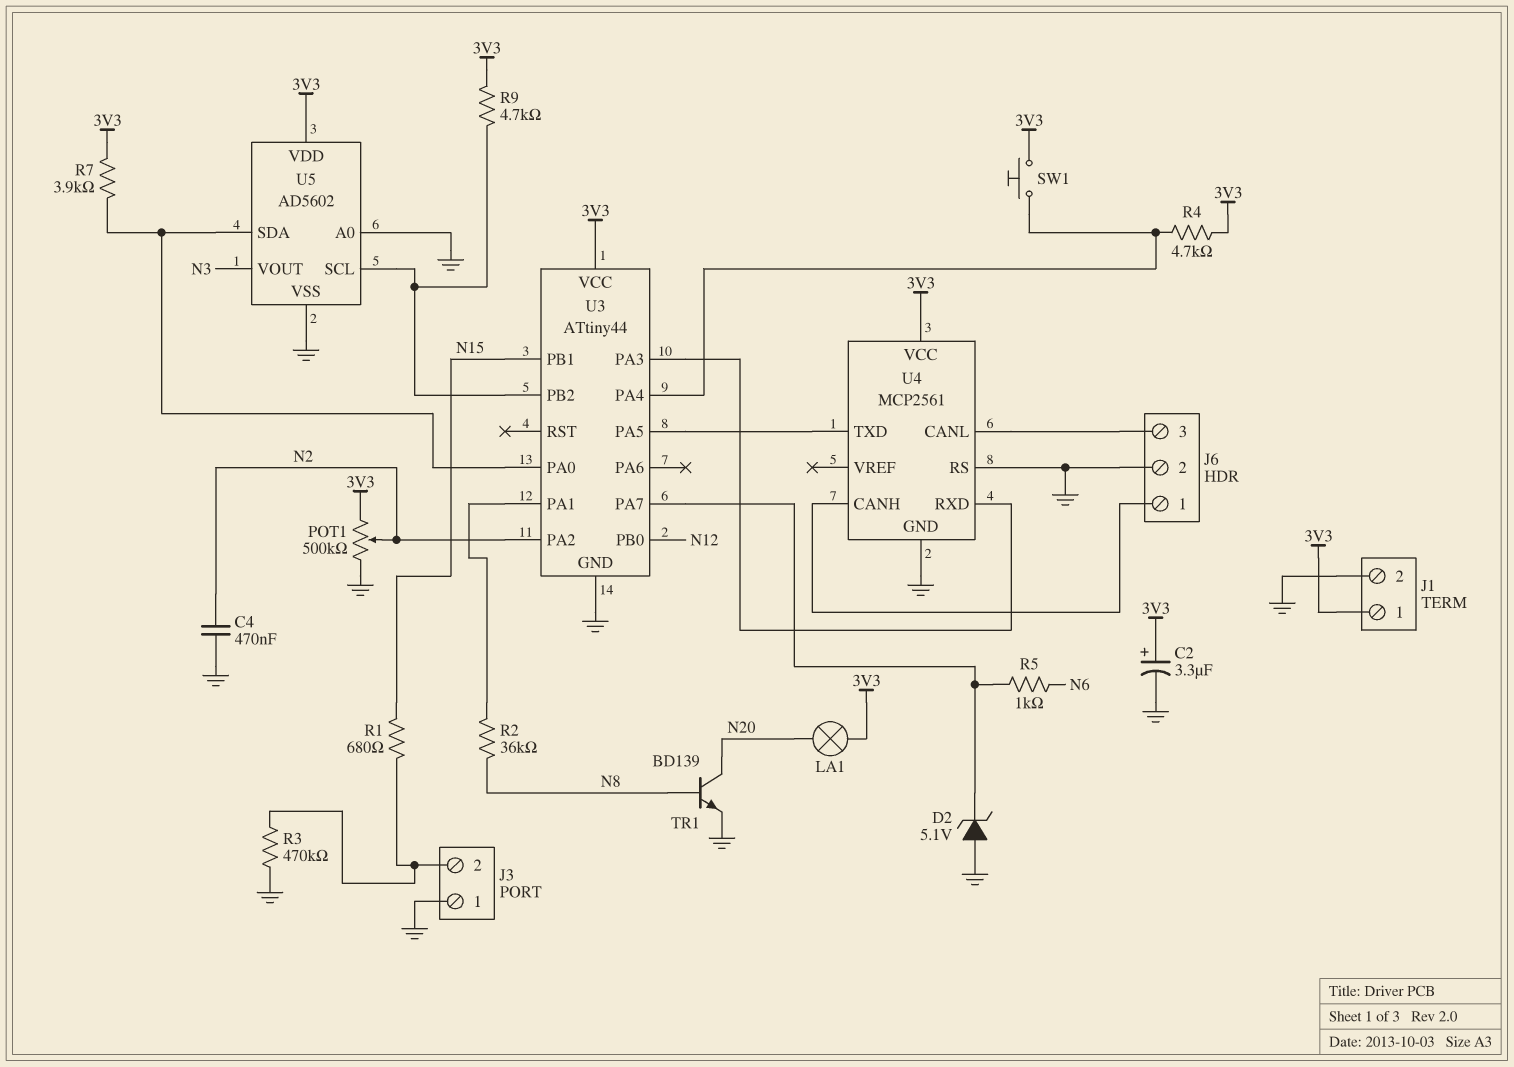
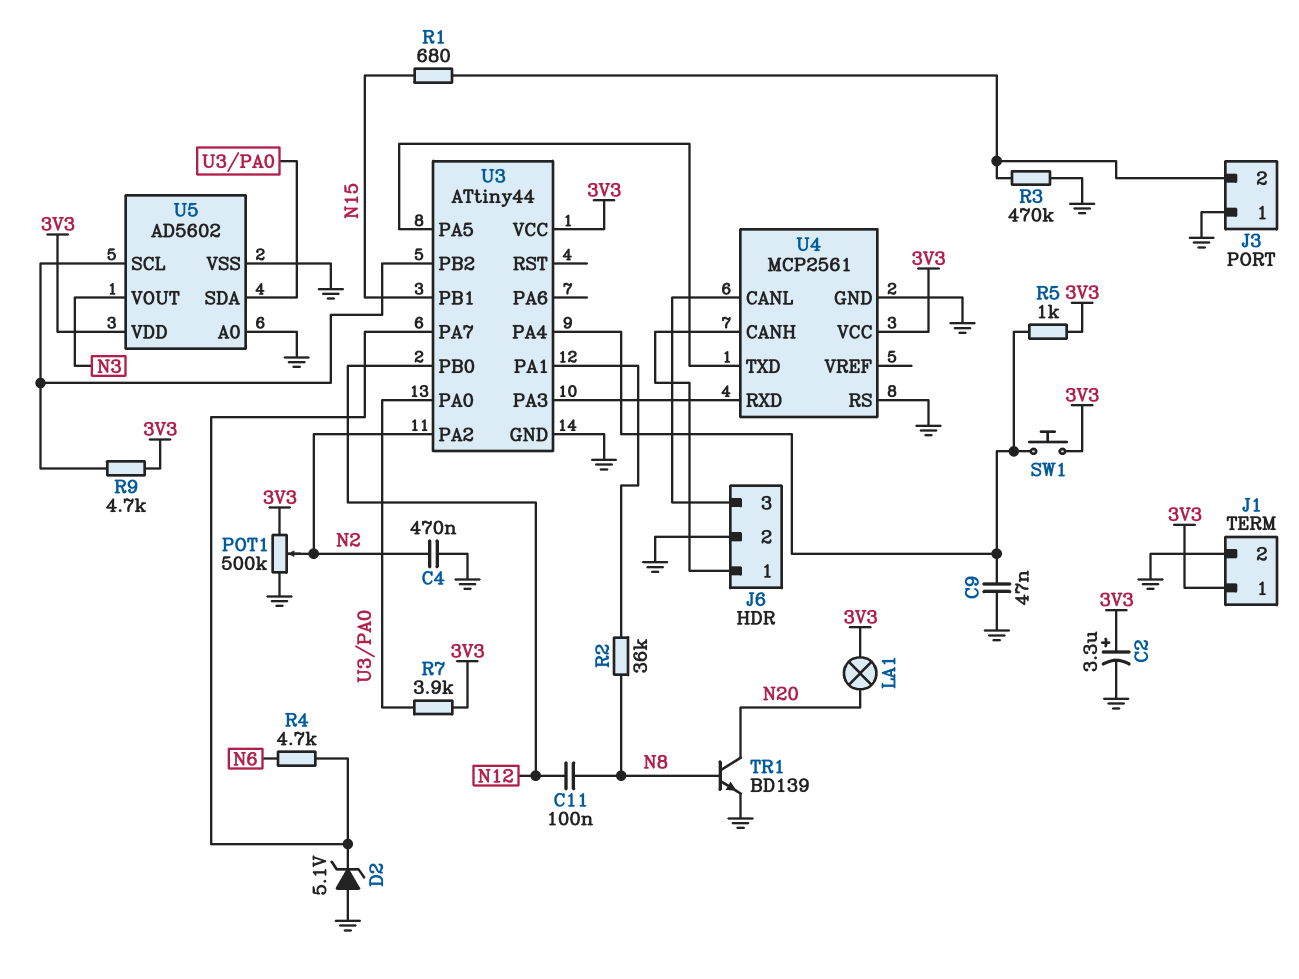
C9: none -> 47nF (GND, U3/PA4)
C11: none -> 100nF (N8, N12)
R4: 4.7k (3V3, U3/PA4) -> 4.7k (N6, U3/PA7)
R5: 1k (N6, U3/PA7) -> 1k (3V3, U3/PA4)

